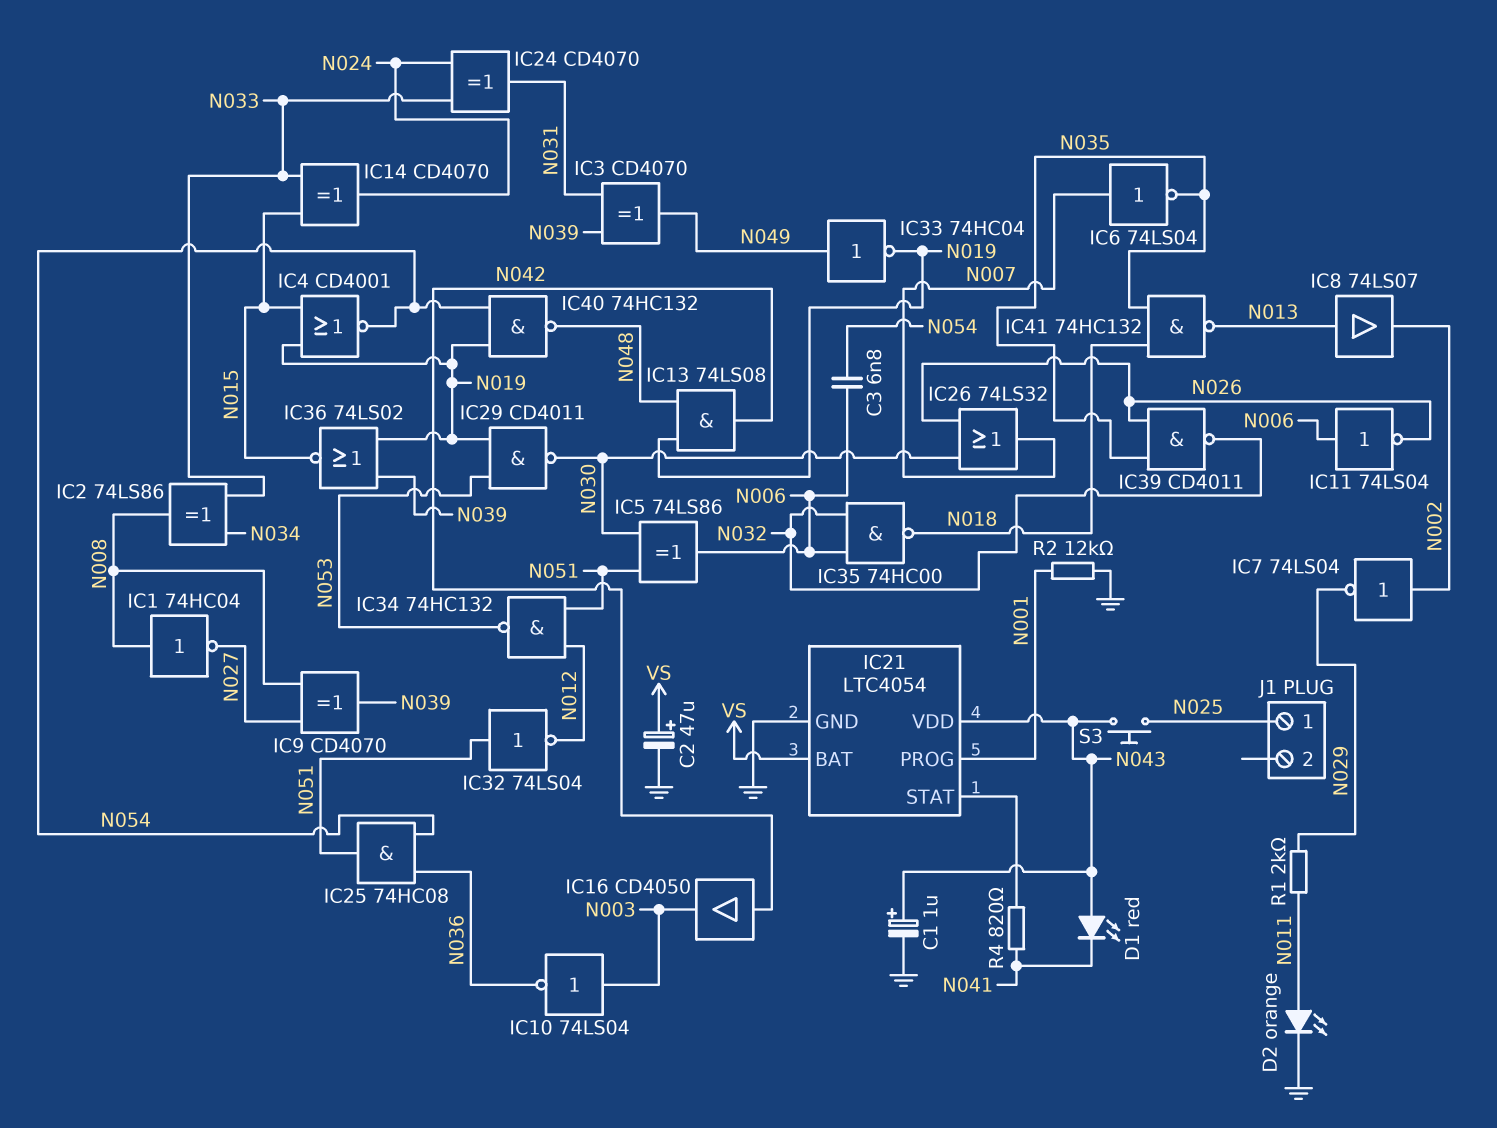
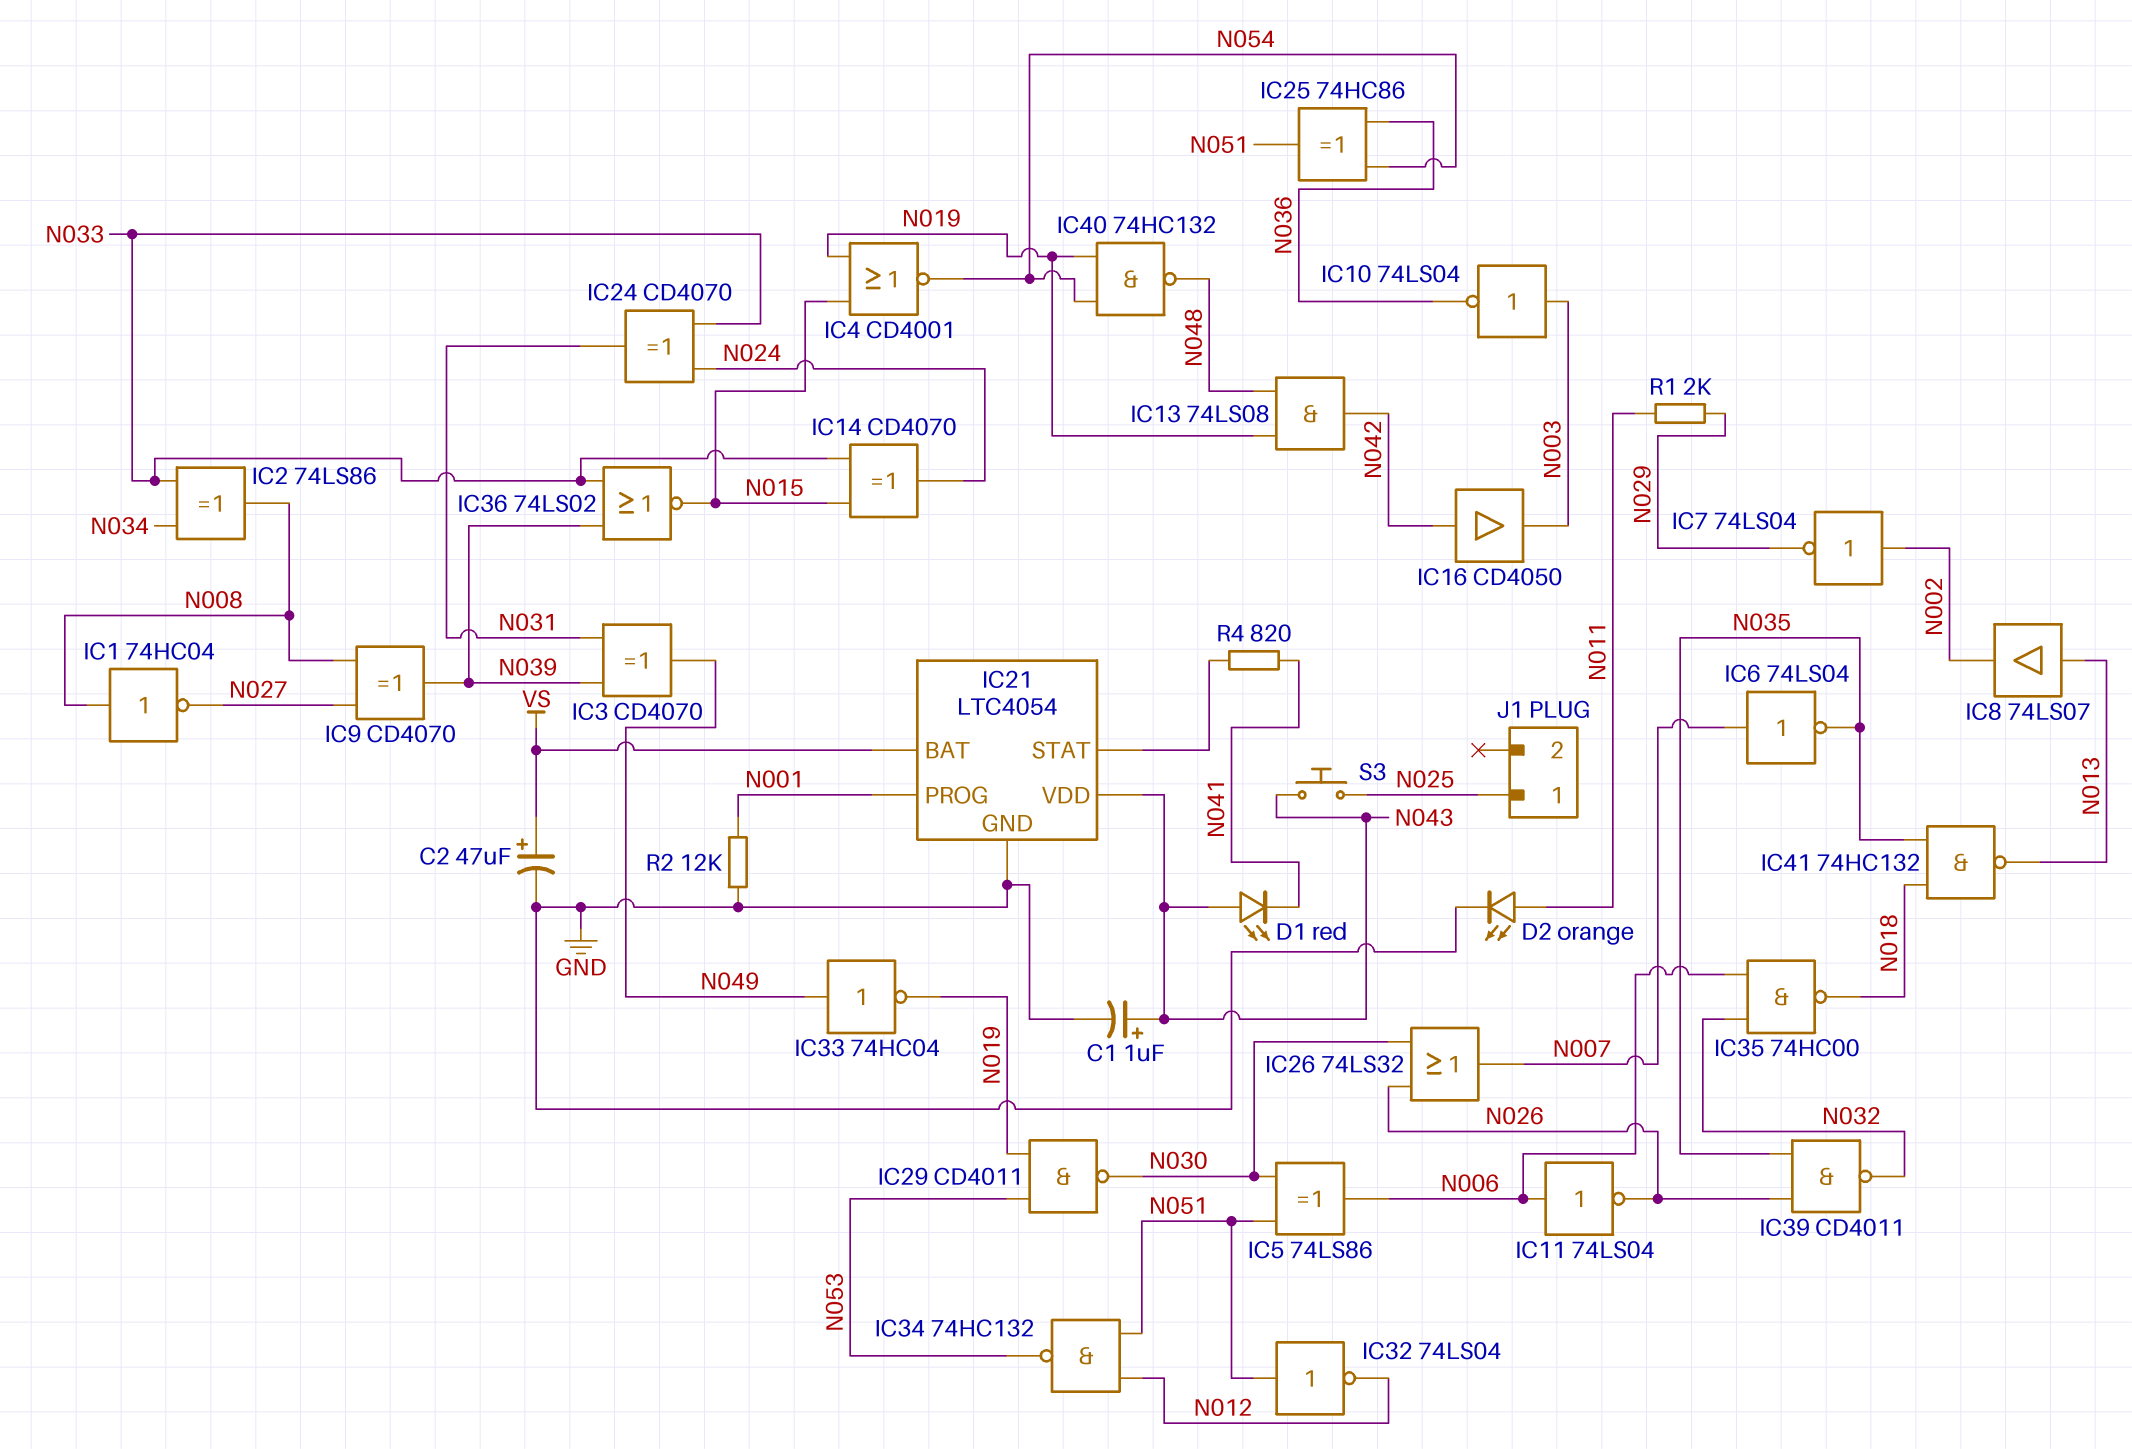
C3: 6.8nF (N006, N054) -> none
IC25: AND 74HC08 (in N036, in N054, out N051) -> XOR 74HC86 (in N036, in N054, out N051)
IC36: NOR 74LS02 (in N019, in N039, out N015) -> NOR 74LS02 (in N033, in N039, out N015)

